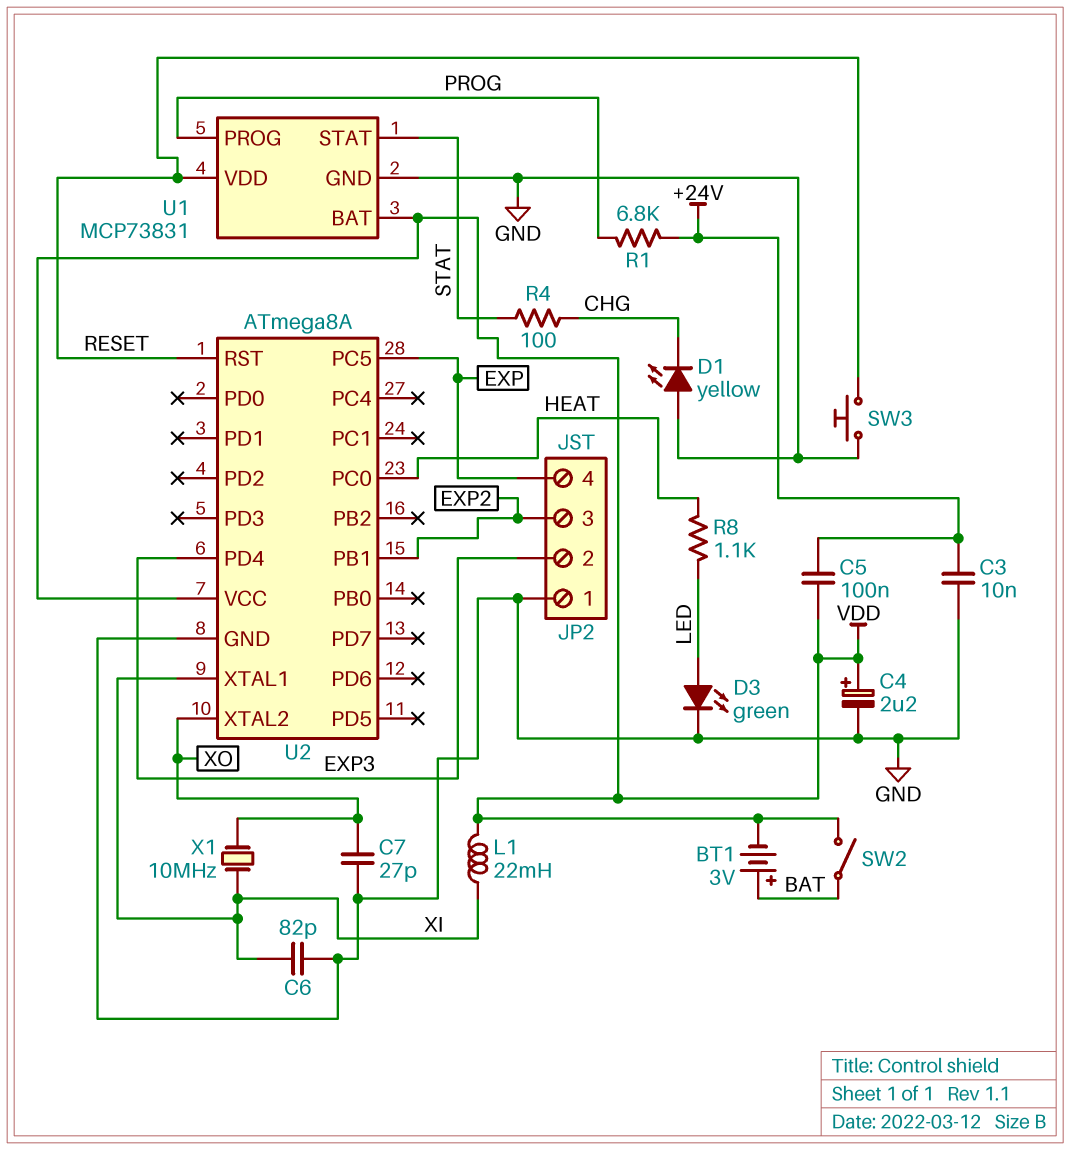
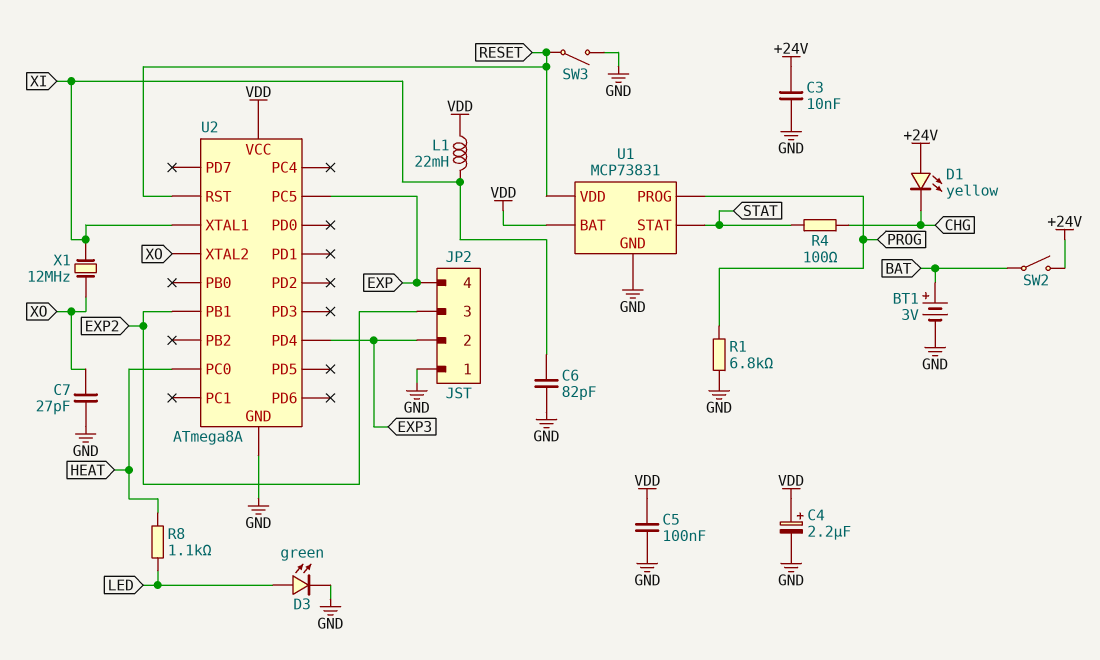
BT1: 3V (plus BAT, minus VDD) -> 3V (plus BAT, minus GND)
C5: 100nF (+24V, VDD) -> 100nF (GND, VDD)
D1: LED yellow (A GND, K CHG) -> LED yellow (A +24V, K CHG)
R1: 6.8k (+24V, PROG) -> 6.8k (GND, PROG)
SW2: switch (BAT, VDD) -> switch (+24V, BAT)
SW3: button (GND, RESET) -> switch (GND, RESET)
X1: 10MHz (XI, XO) -> 12MHz (XI, XO)

